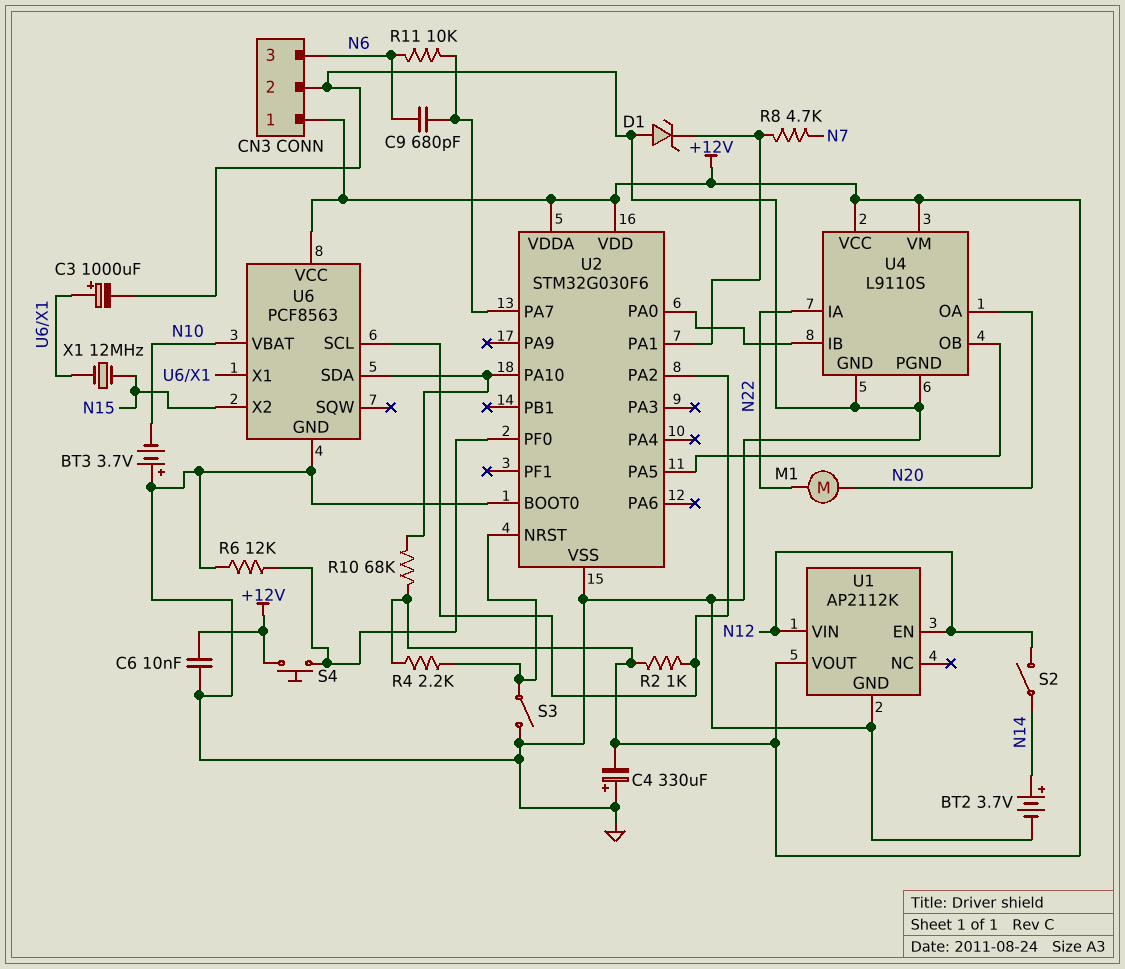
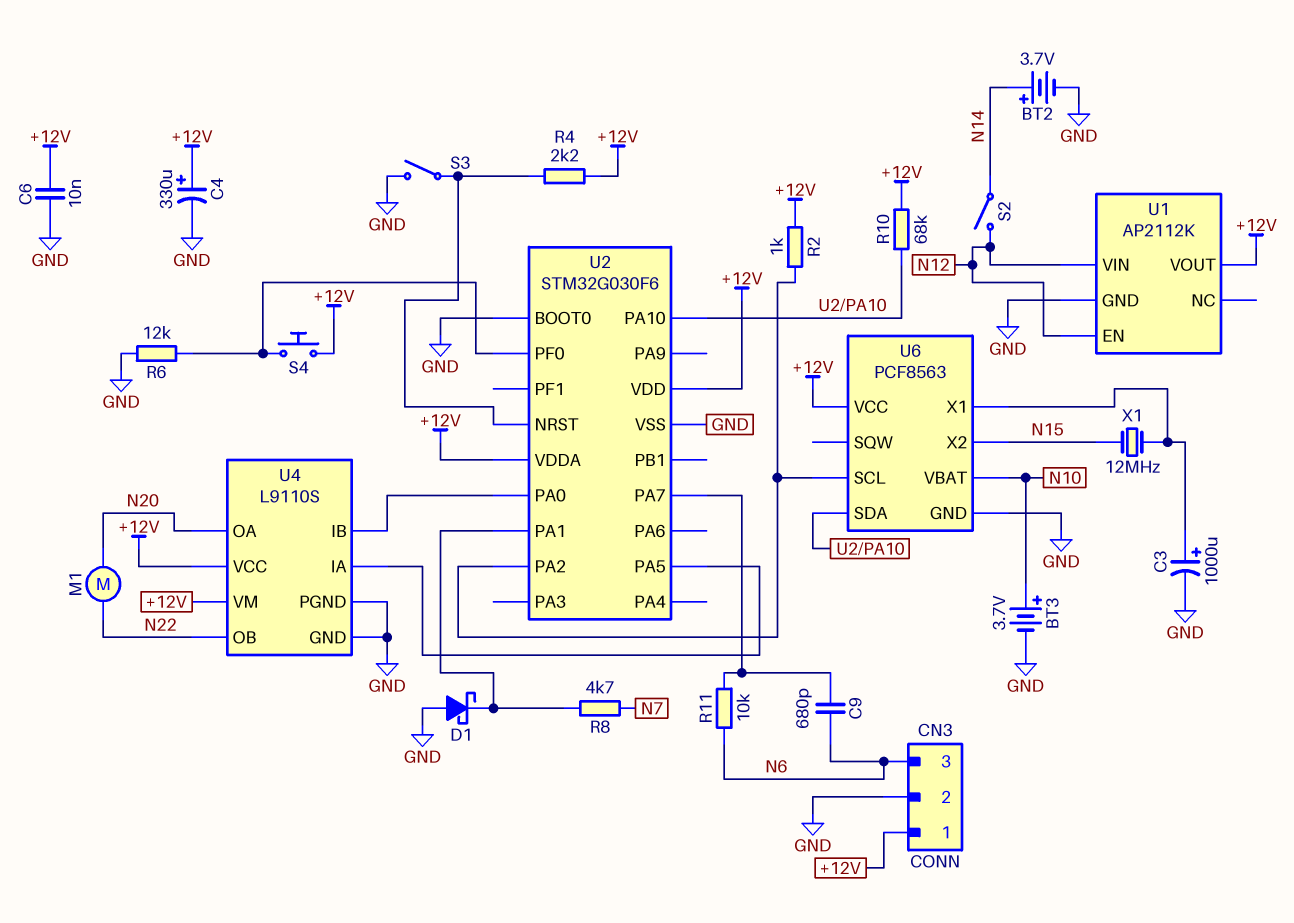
BT3: 3.7V (plus GND, minus N10) -> 3.7V (plus N10, minus GND)
C4: 330uF (plus GND, minus +12V) -> 330uF (plus +12V, minus GND)
D1: zener (A GND, K U2/PA1) -> schottky (A GND, K U2/PA1)
U4 pin IA: N22 -> U2/PA5
U4 pin OB: U2/PA5 -> N22

